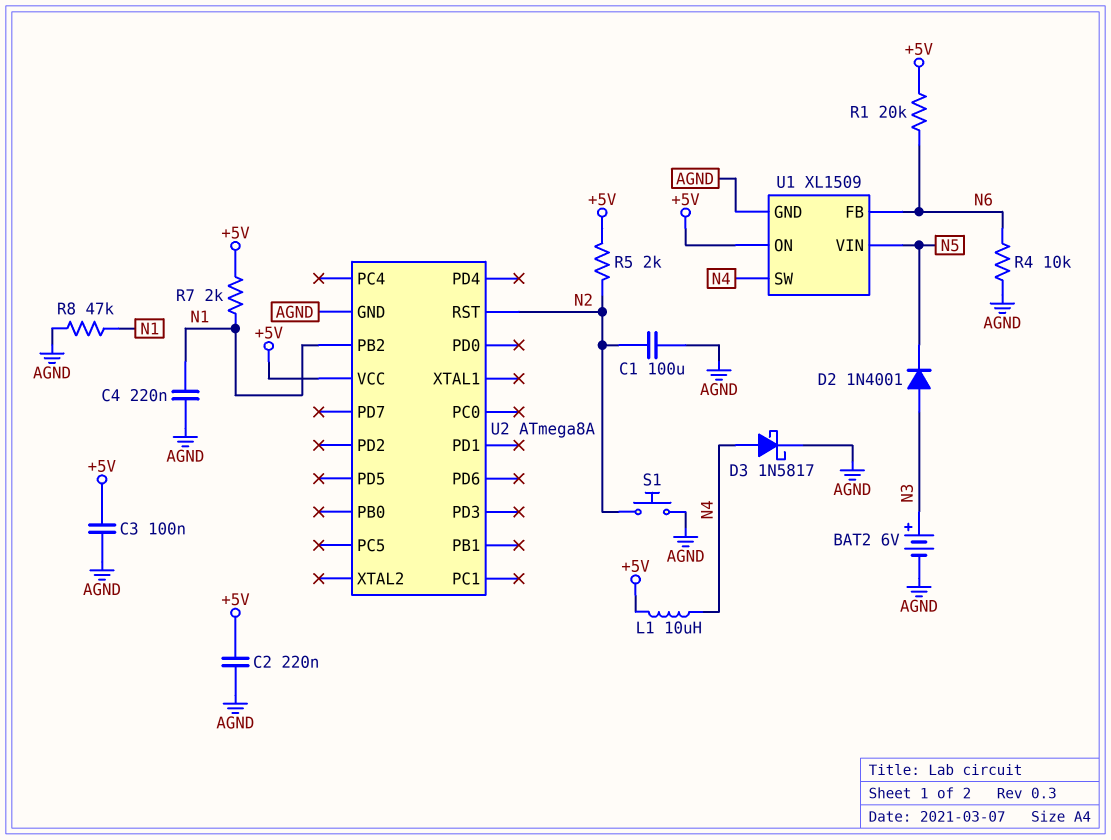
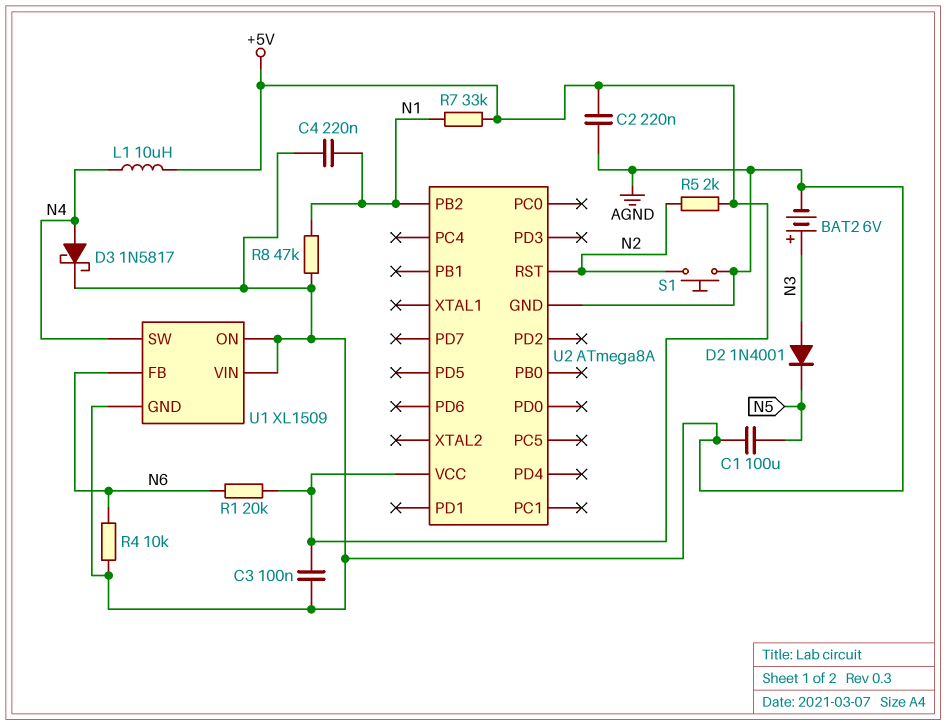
C1: 100uF (AGND, N2) -> 100uF (AGND, N5)
R7: 2k (+5V, N1) -> 33k (+5V, N1)
U1 pin ON: +5V -> AGND
U1 pin VIN: N5 -> AGND

